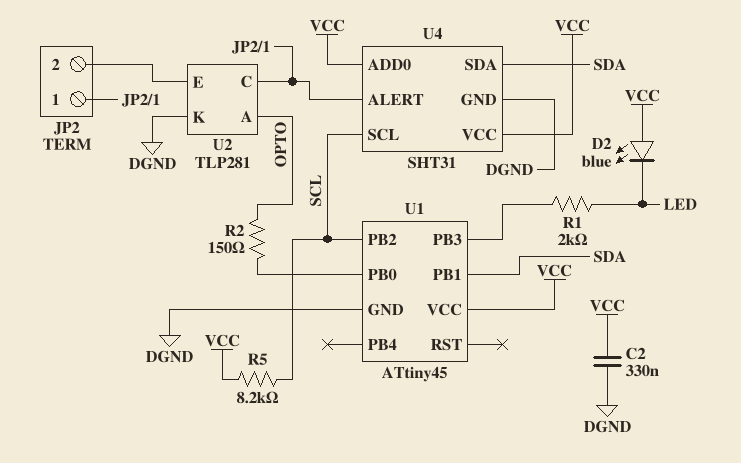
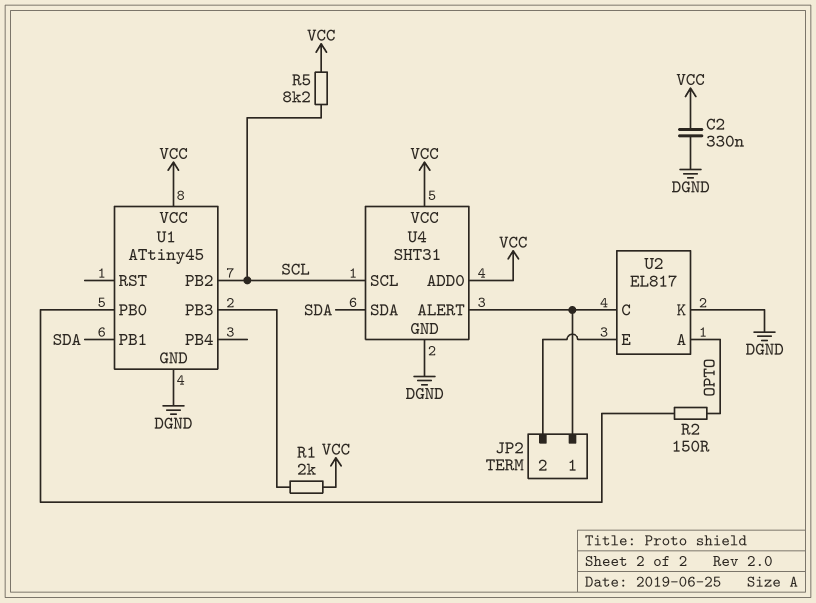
D2: LED blue (A VCC, K LED) -> none
R1: 2k (LED, U1/PB3) -> 2k (U1/PB3, VCC)
U2: TLP281 -> EL817

